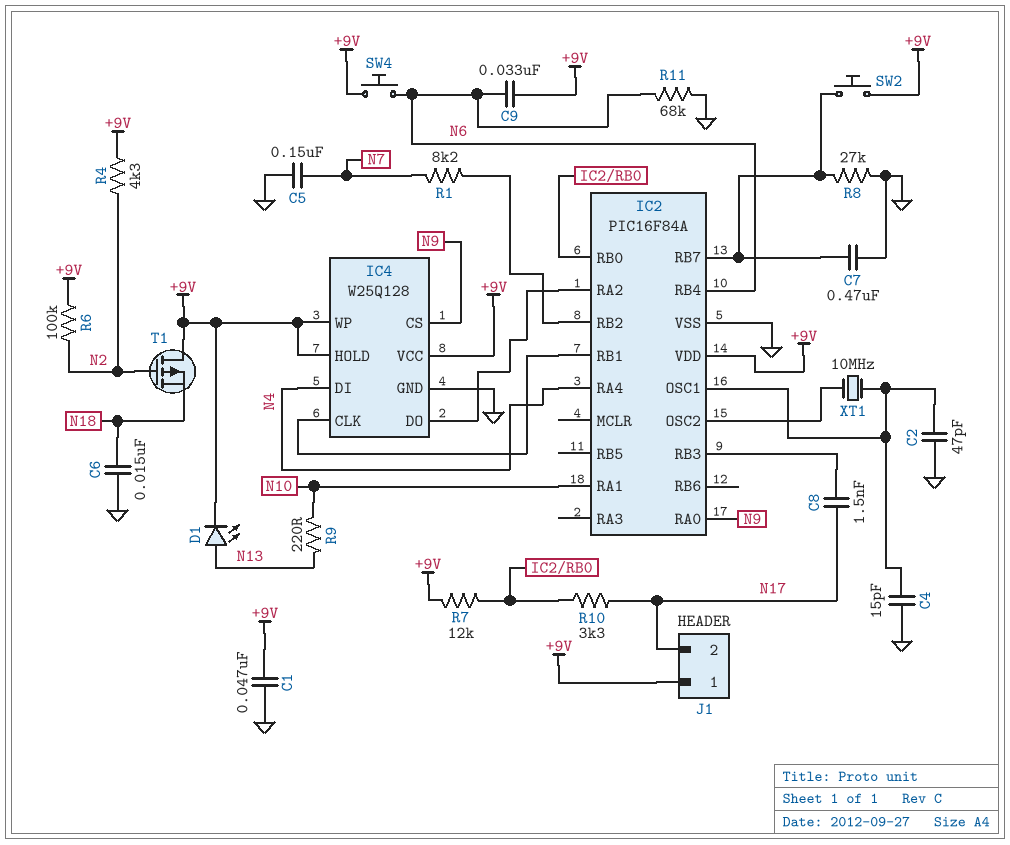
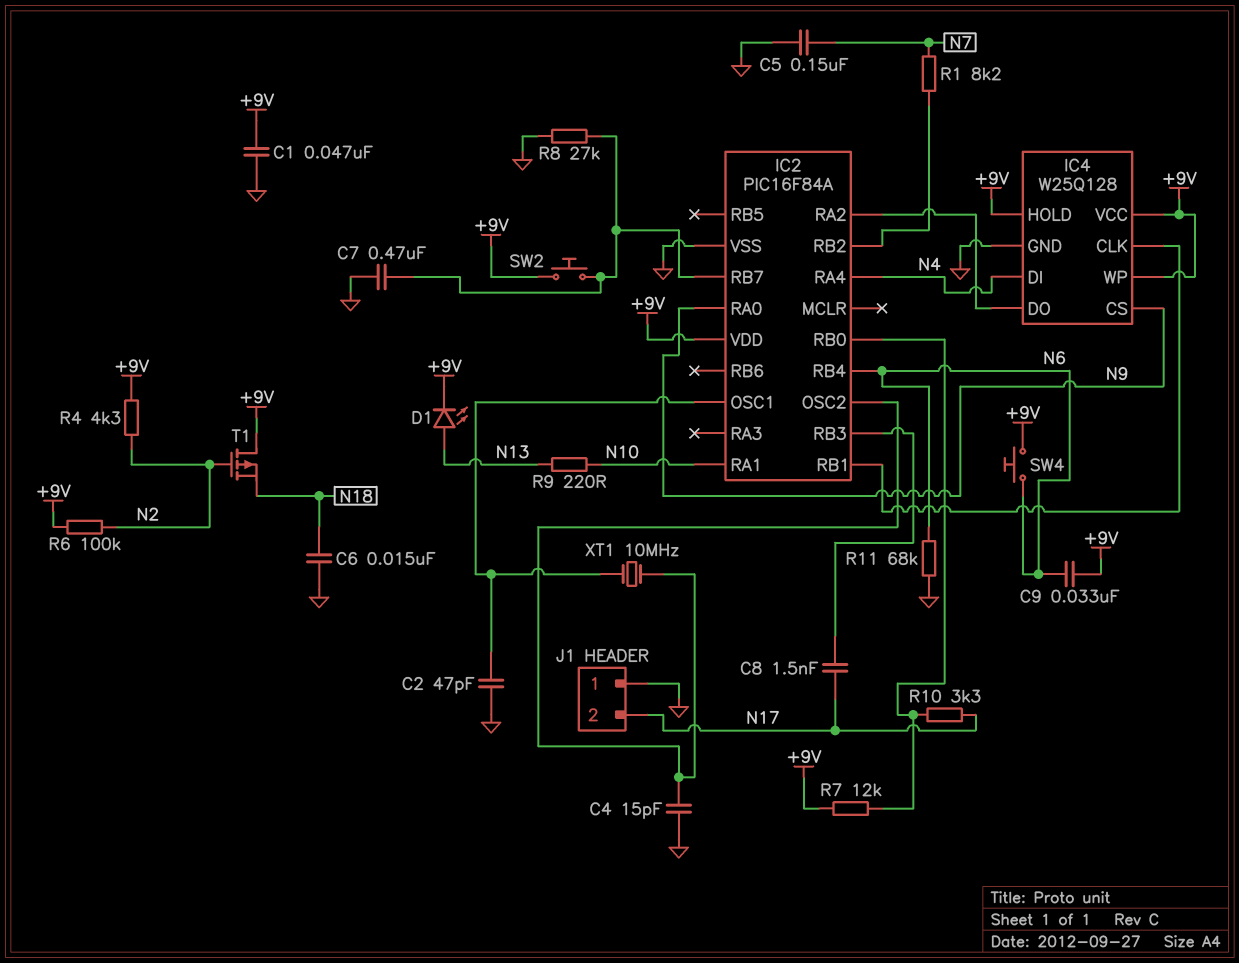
C4: 15pF (GND, IC2/OSC1) -> 15pF (GND, IC2/OSC2)
J1 pin 1: +9V -> GND

